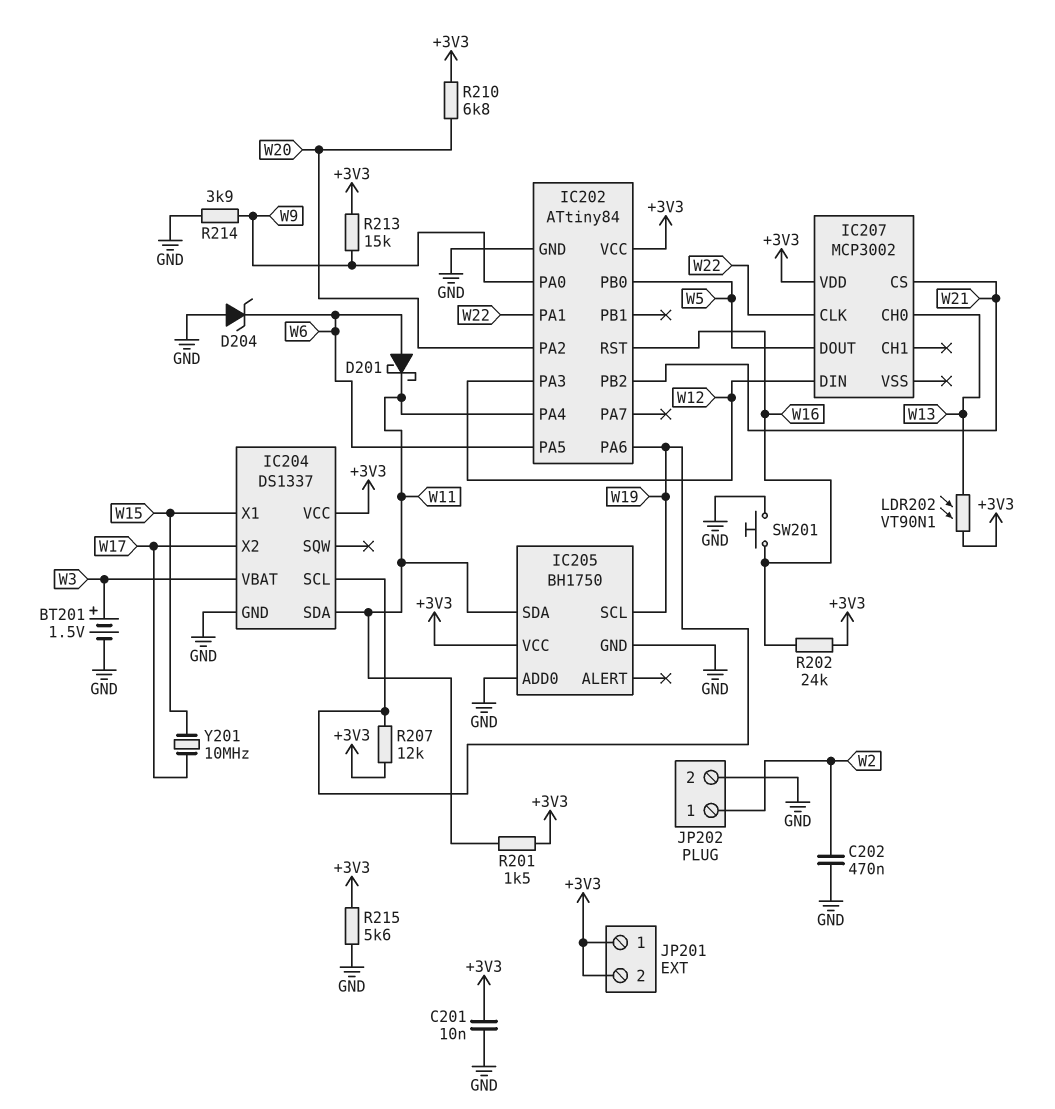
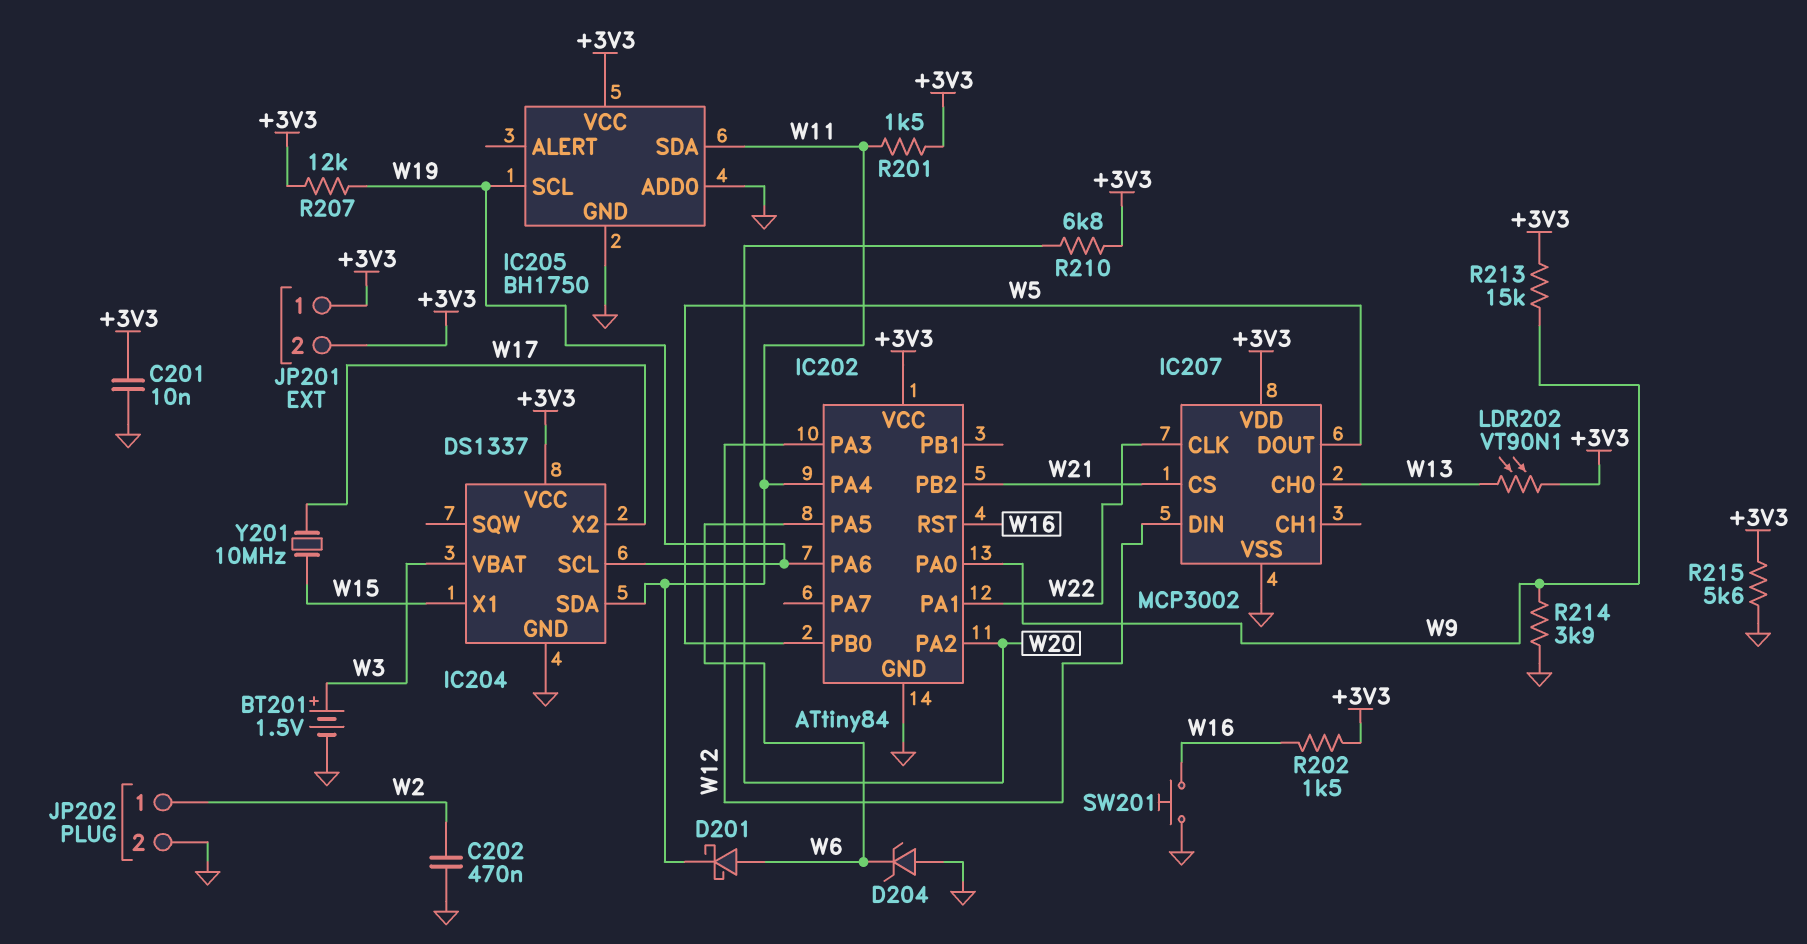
IC207 pin VSS: none -> GND
R202: 24k (+3V3, W16) -> 1.5k (+3V3, W16)

